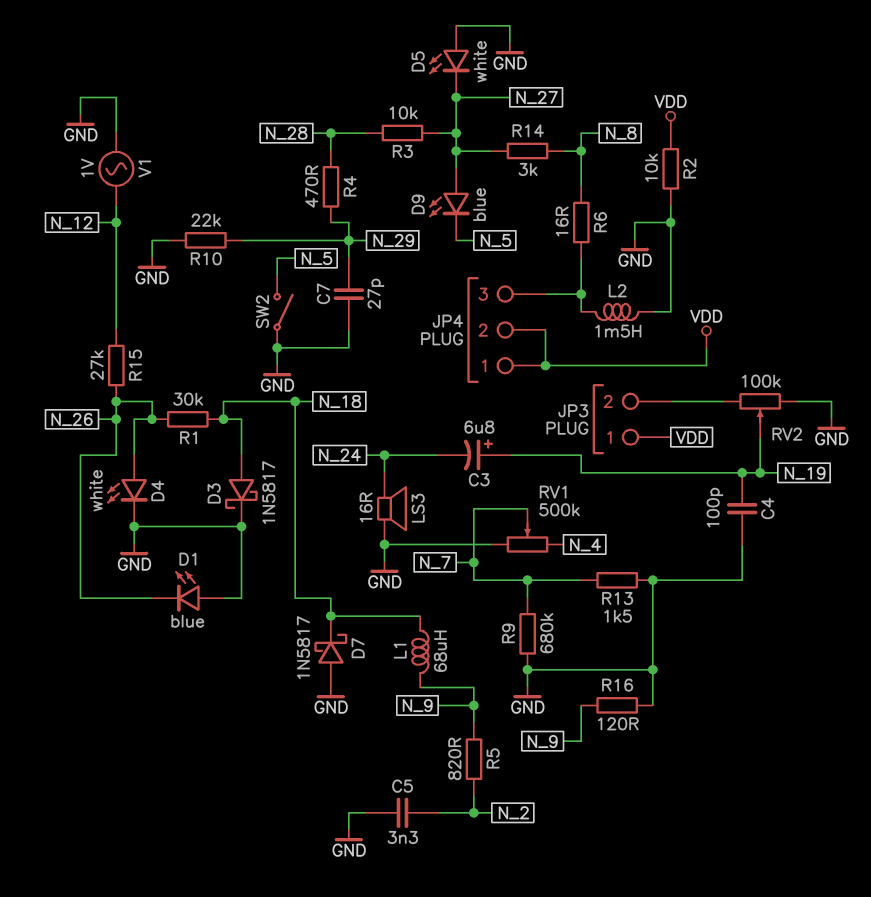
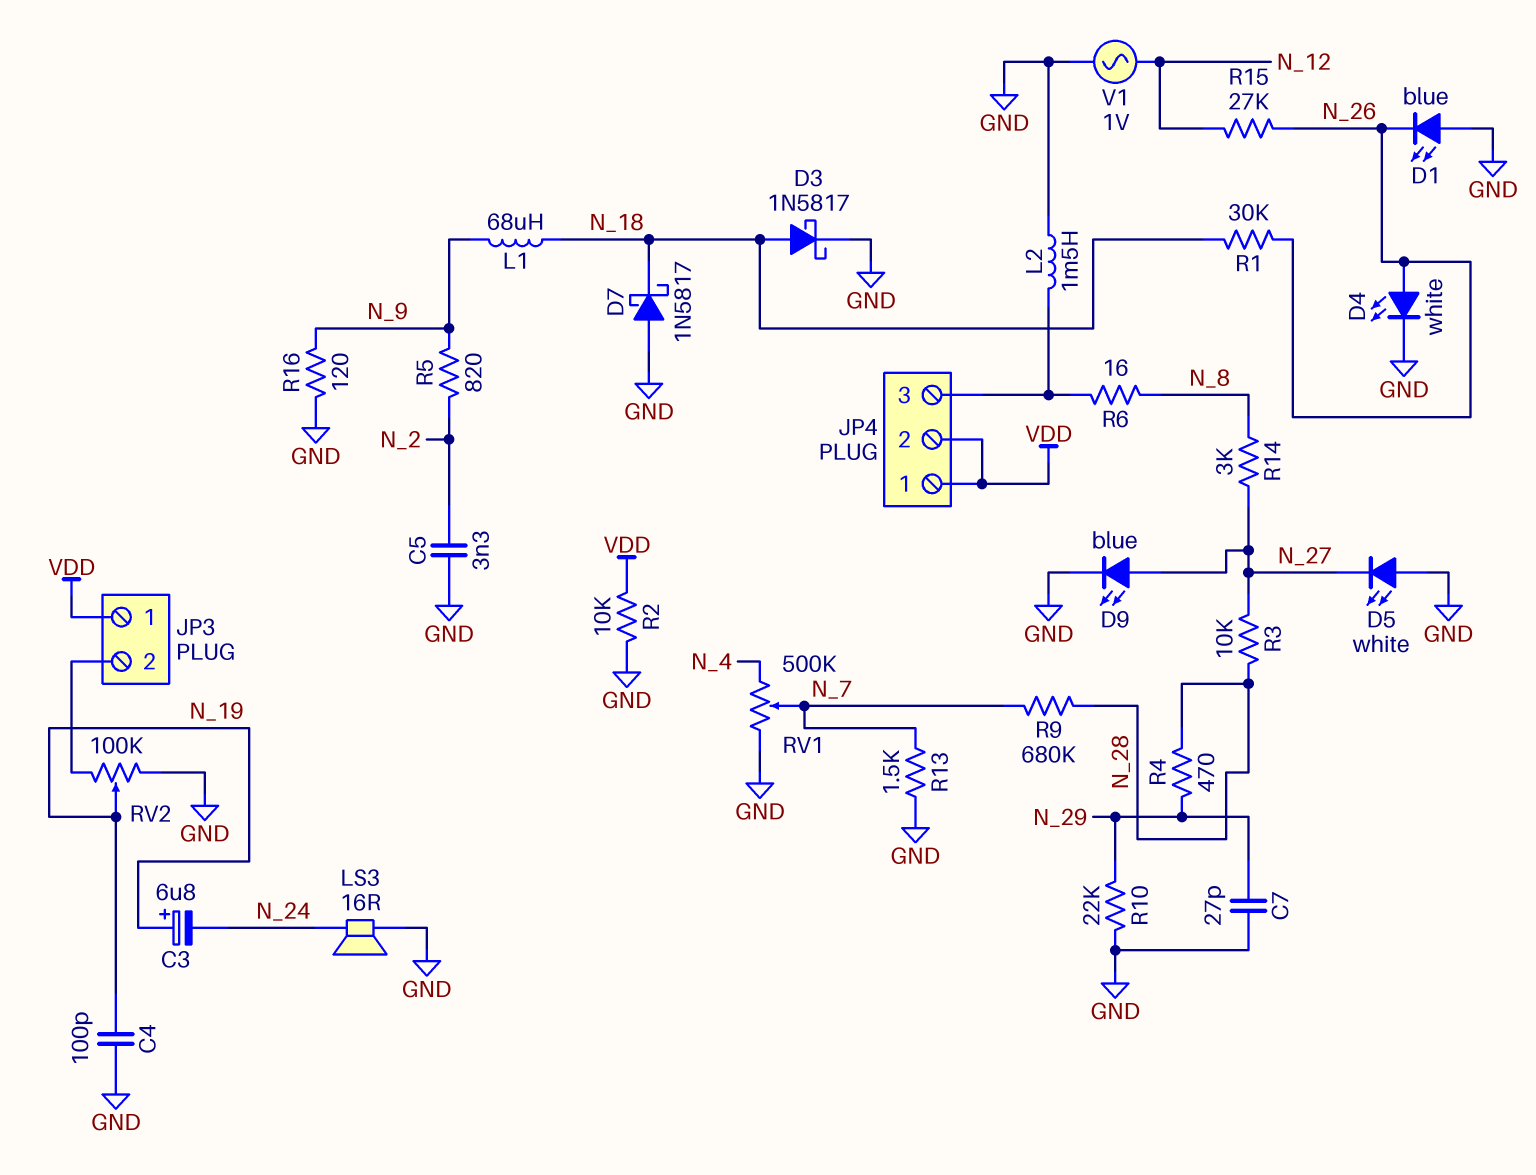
D9: LED blue (A N_27, K N_5) -> LED blue (A N_27, K GND)
R9: 680k (GND, N_7) -> 680k (N_7, N_28)
SW2: switch (GND, N_5) -> none

